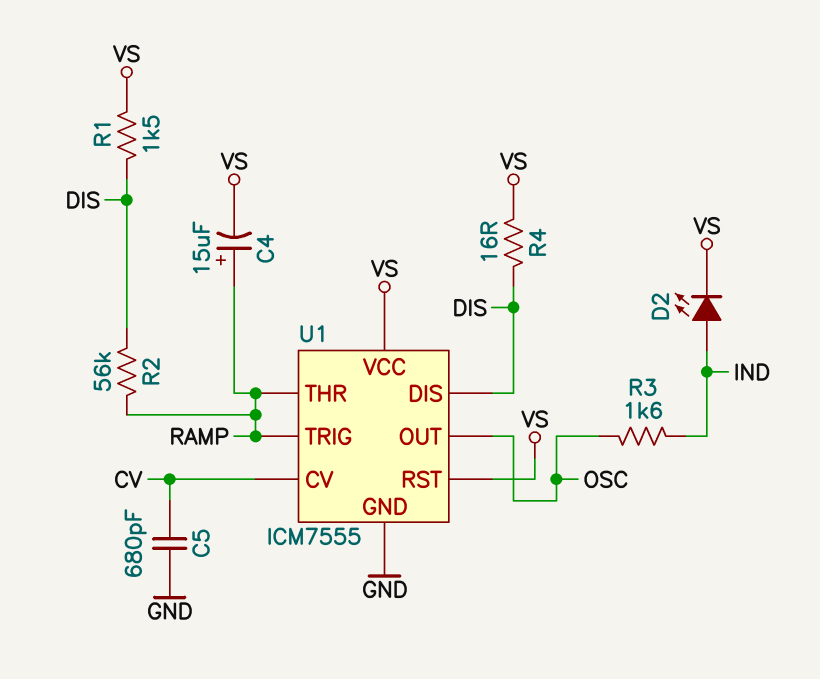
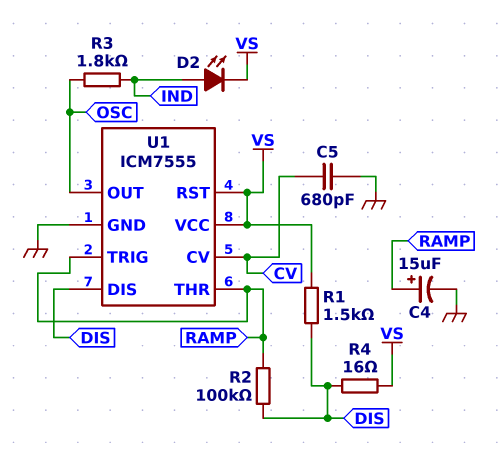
C4: 15uF (plus RAMP, minus VS) -> 15uF (plus RAMP, minus GND)
R2: 56k (DIS, RAMP) -> 100k (DIS, RAMP)
R3: 1.6k (IND, OSC) -> 1.8k (IND, OSC)

